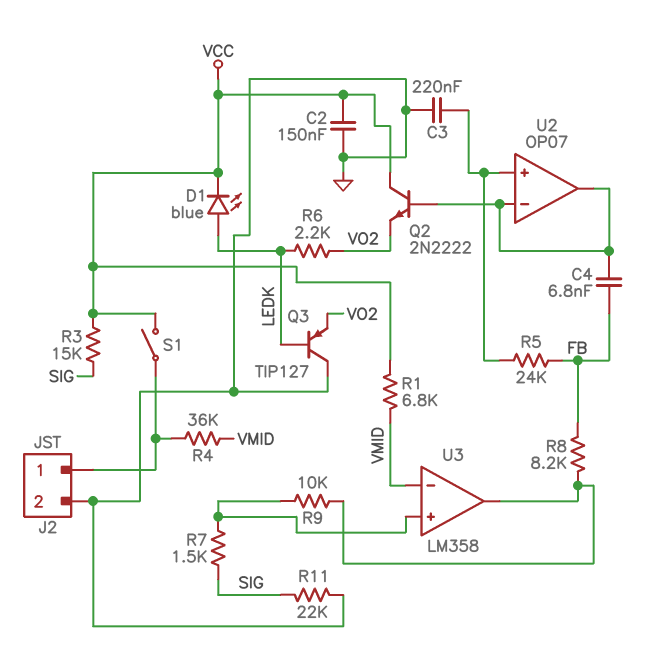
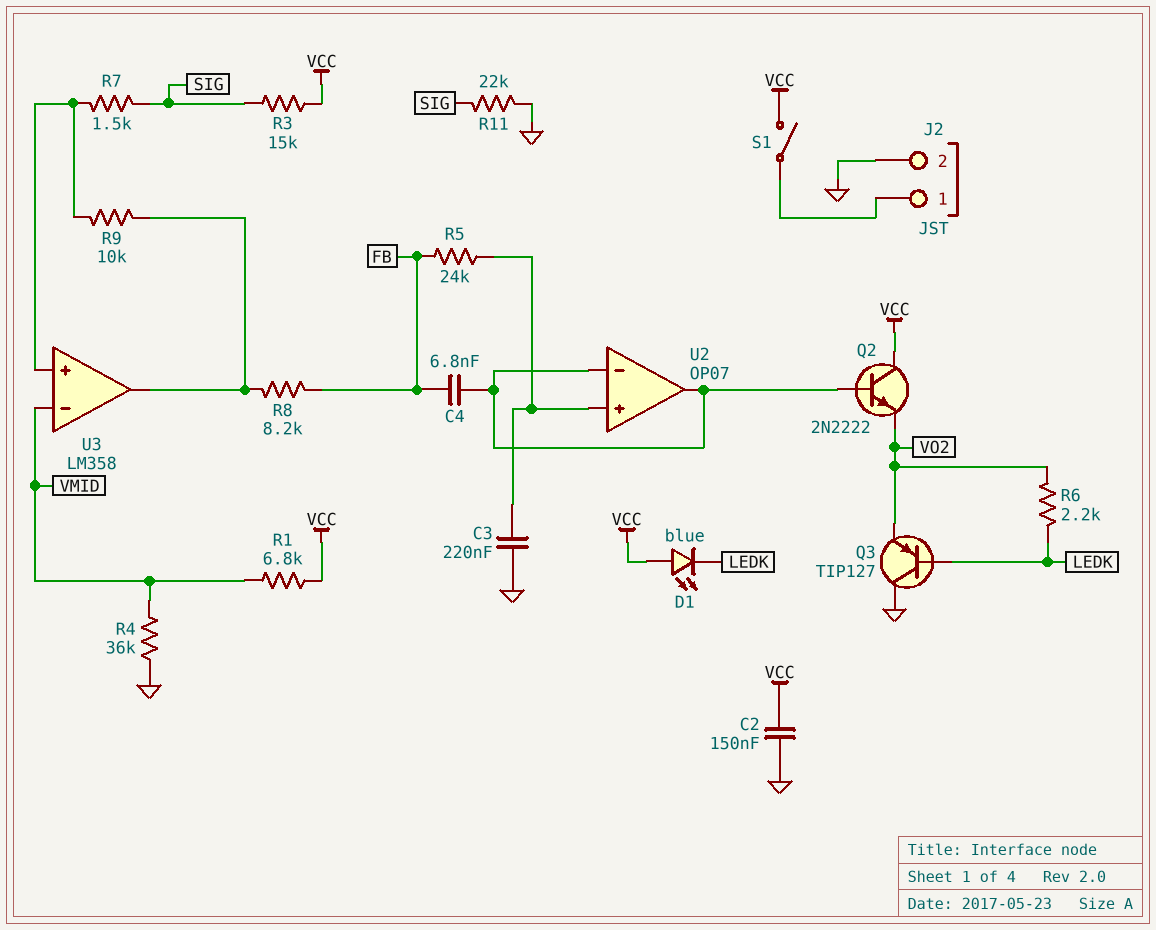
D1: LED blue (A LEDK, K VCC) -> LED blue (A VCC, K LEDK)
R4: 36k (J2/1, VMID) -> 36k (GND, VMID)

